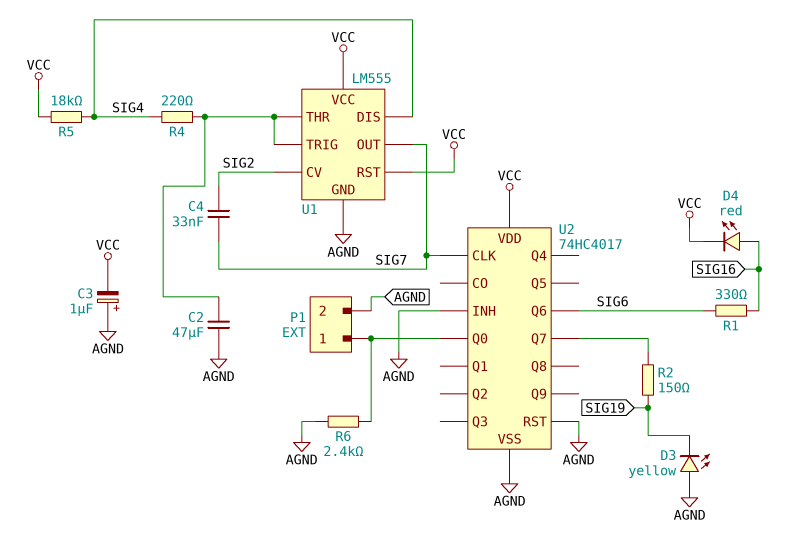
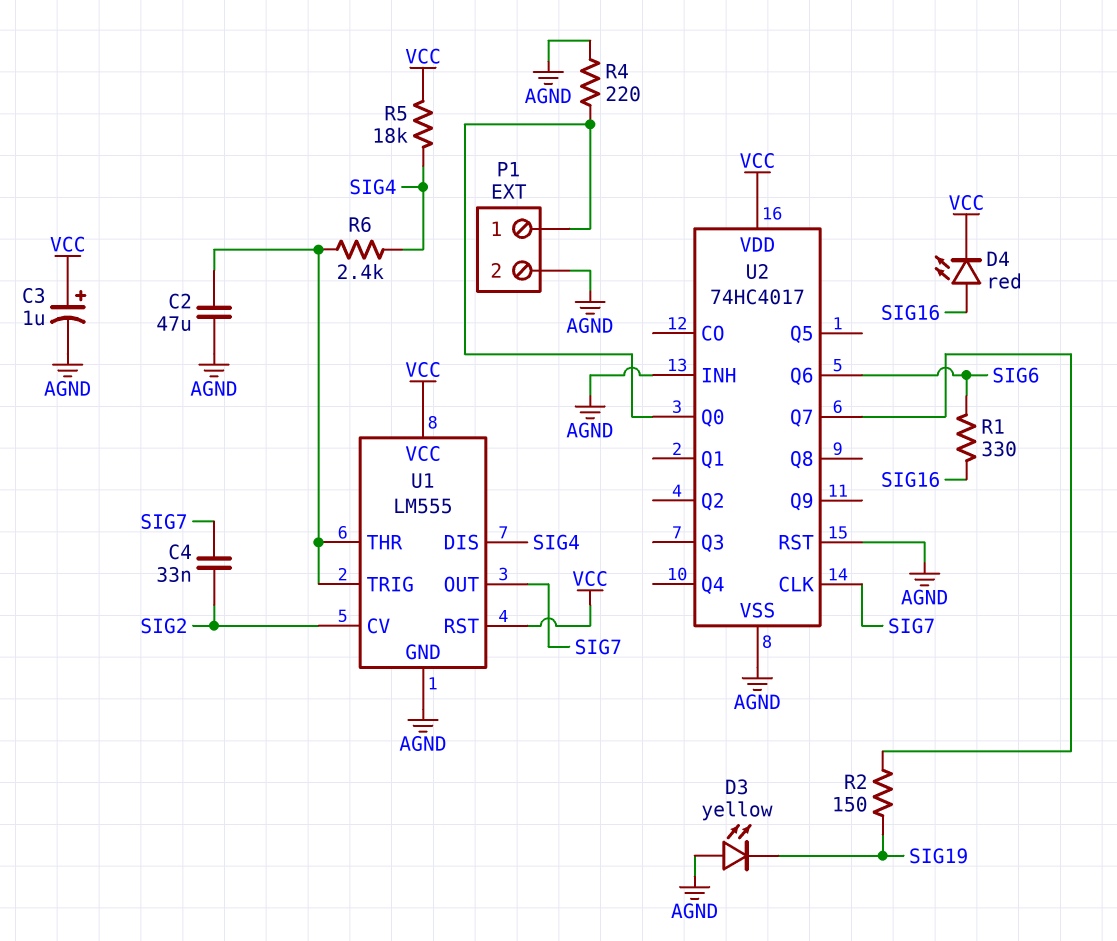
C3: 1uF (plus AGND, minus VCC) -> 1uF (plus VCC, minus AGND)
R4: 220 (SIG4, U1/THR) -> 220 (AGND, P1/1)
R6: 2.4k (AGND, P1/1) -> 2.4k (SIG4, U1/THR)

